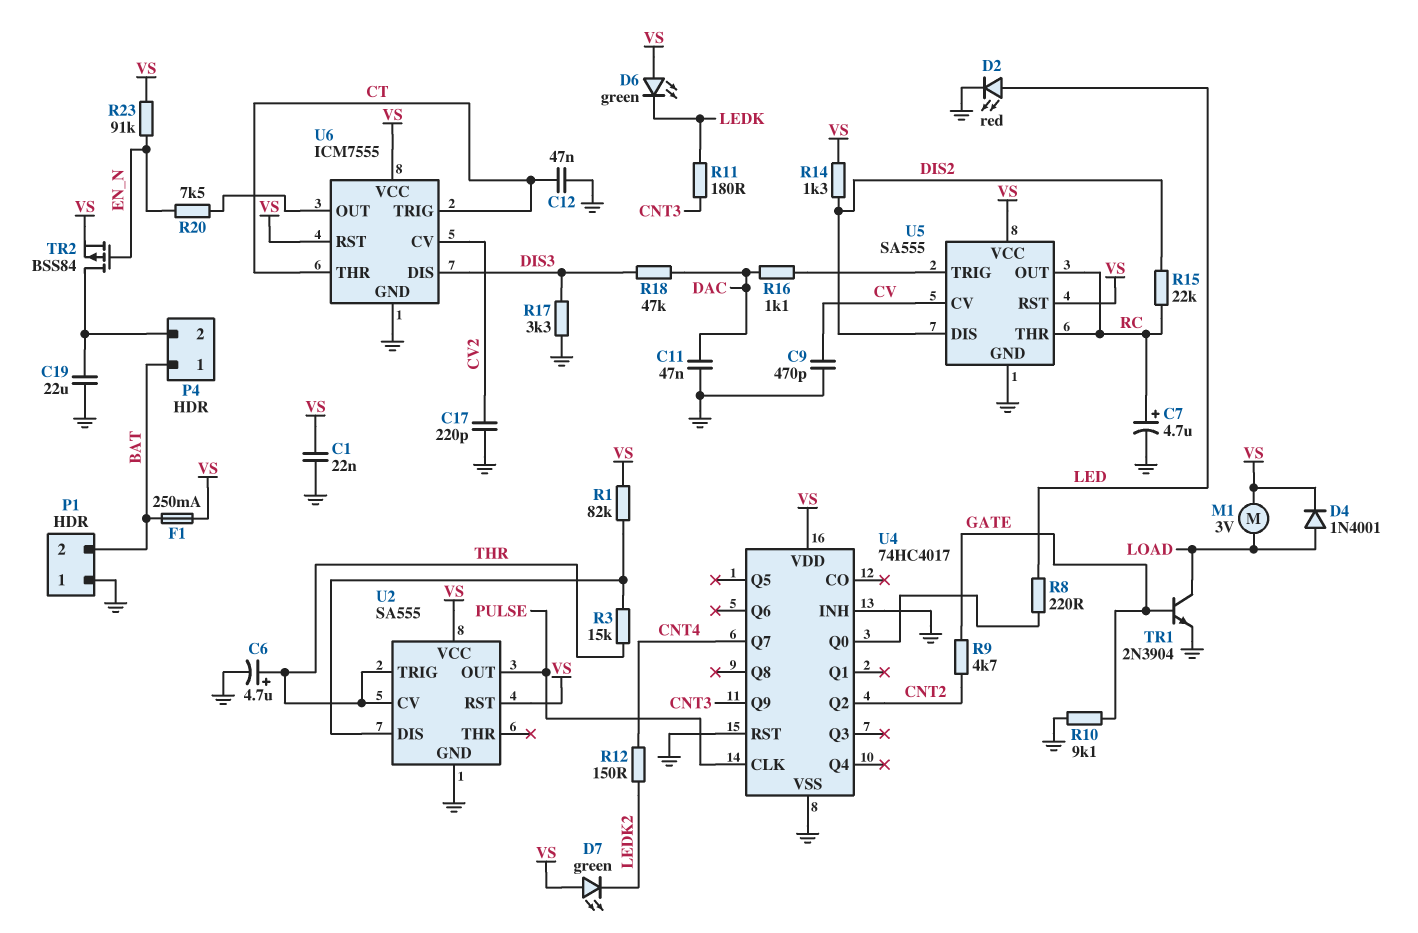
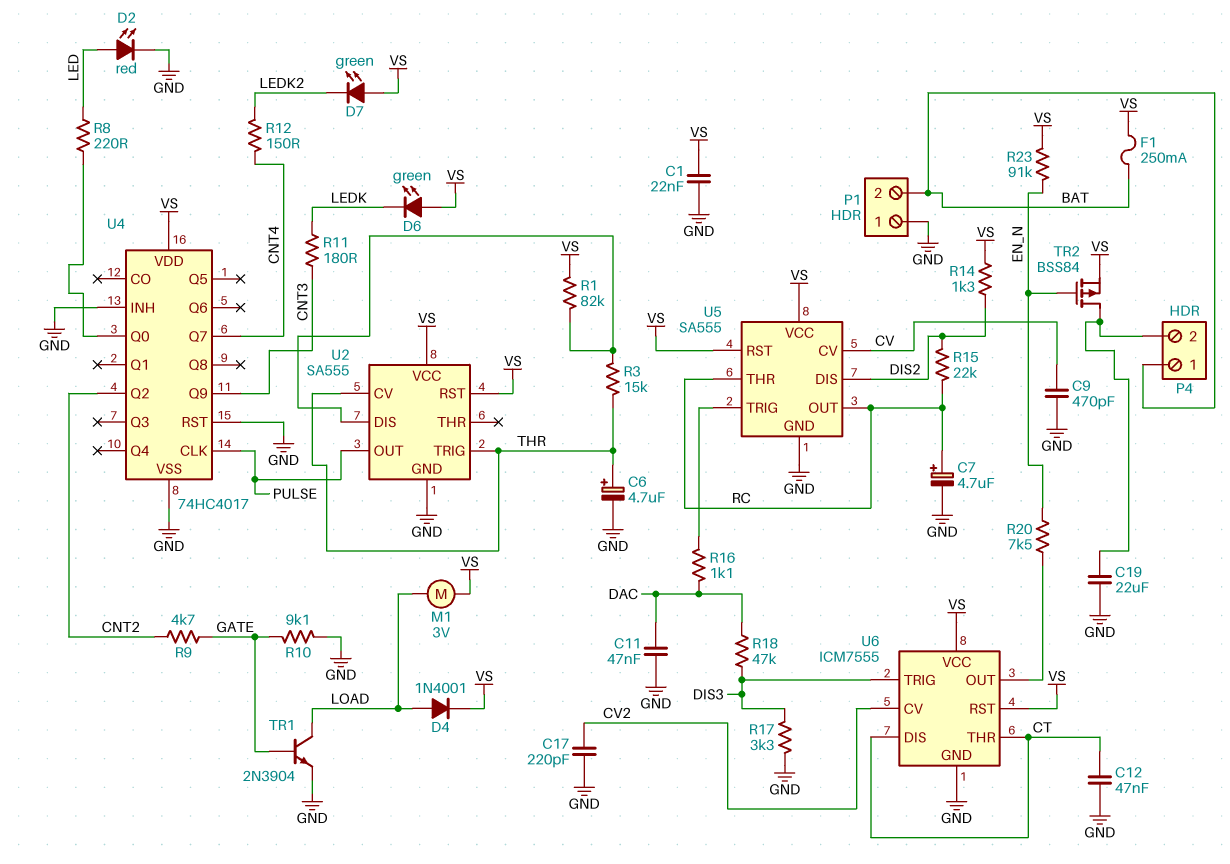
U6 pin DIS: DIS3 -> CT
U6 pin TRIG: CT -> DIS3

